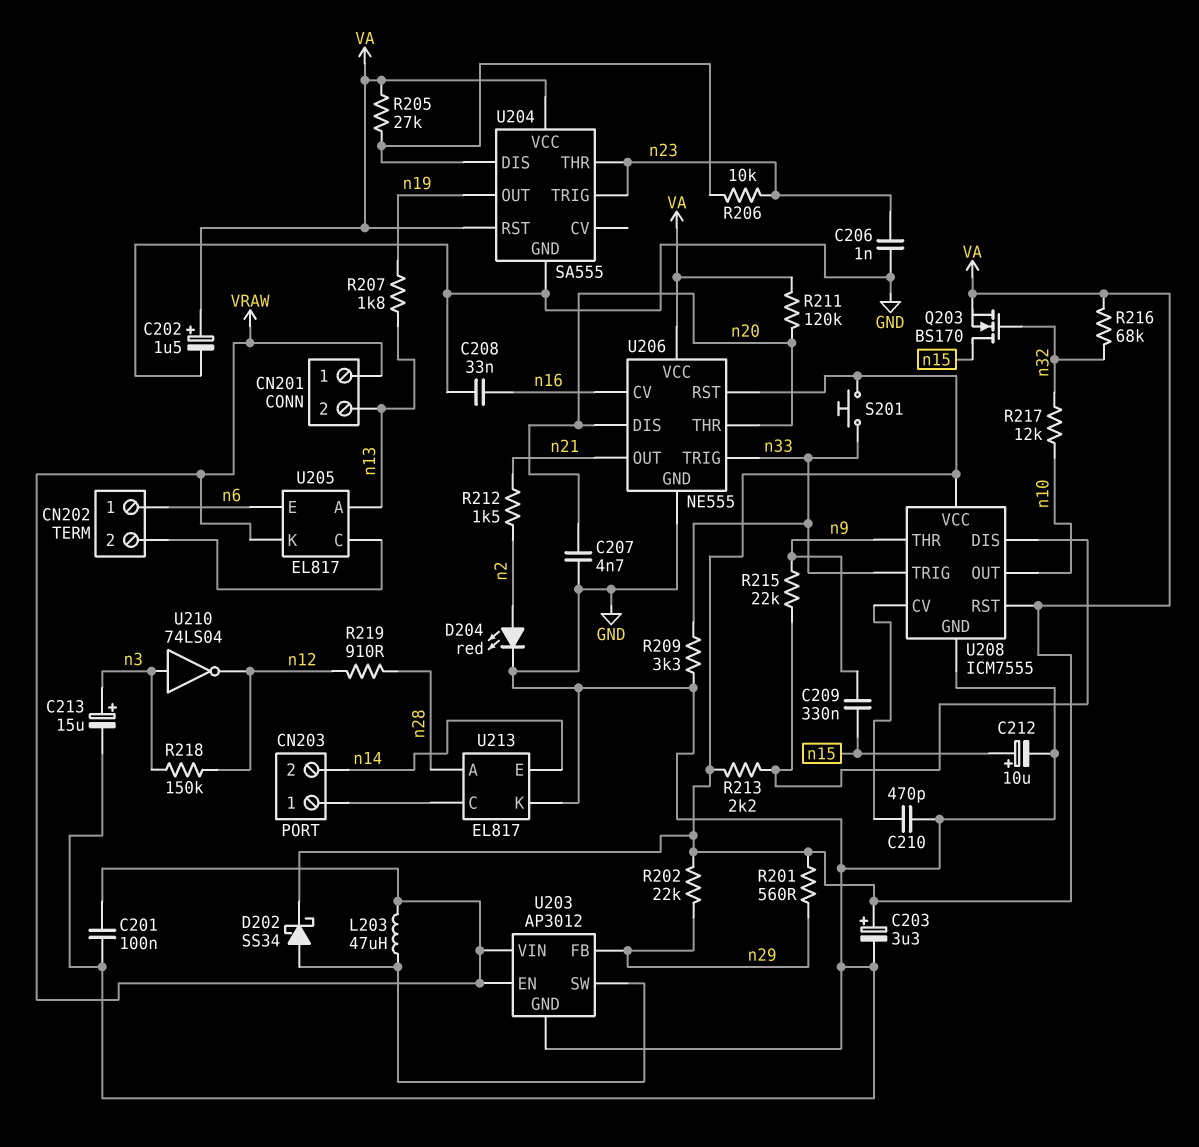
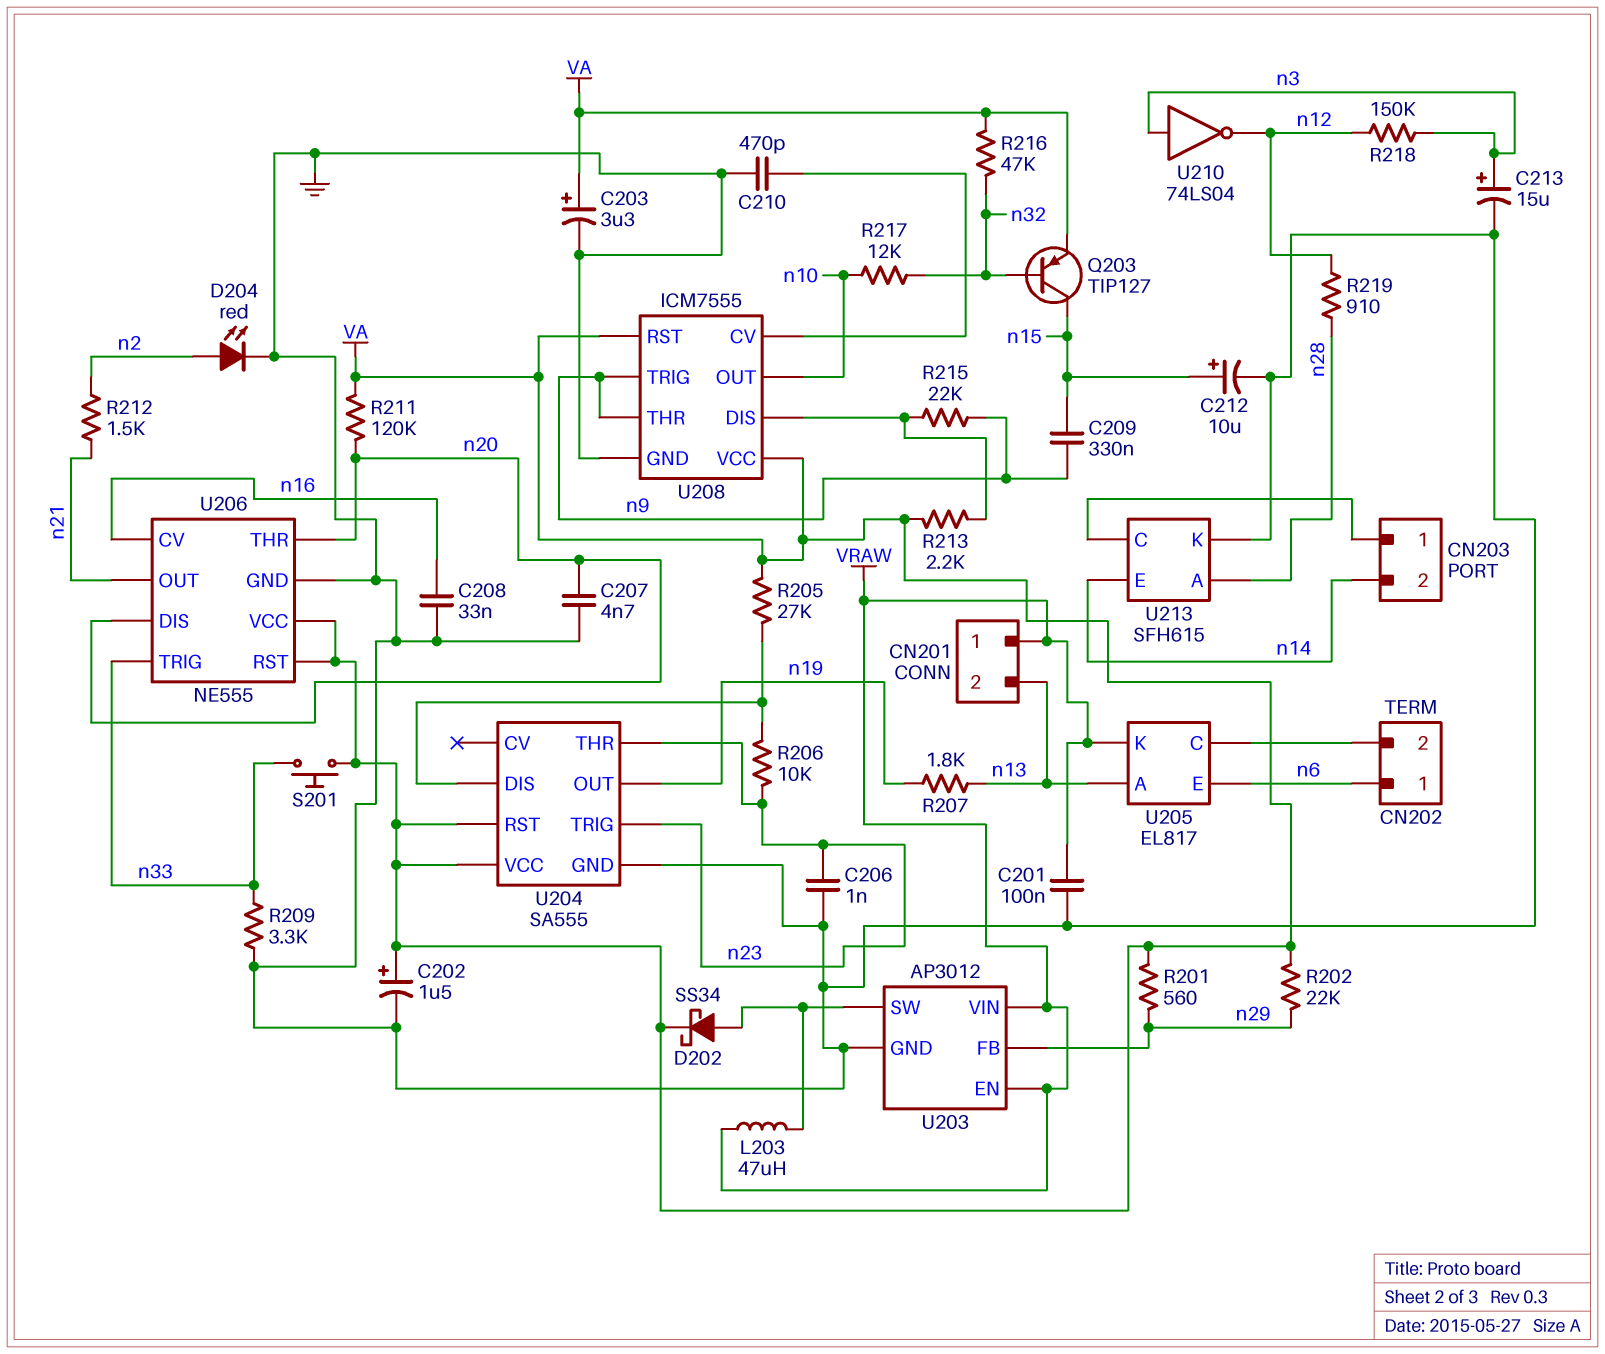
Q203: NMOS BS170 (G n32, D n15, S VA) -> PNP TIP127 (B n32, C n15, E VA)
R216: 68k (VA, n32) -> 47k (VA, n32)
U208 pin TRIG: n33 -> n9
U213: EL817 -> SFH615

